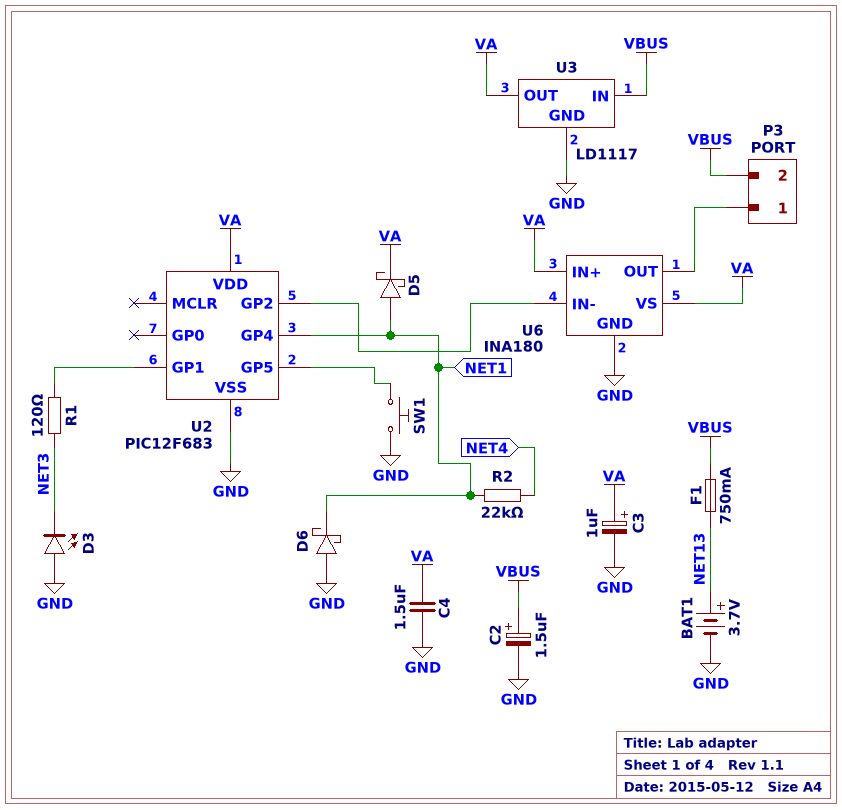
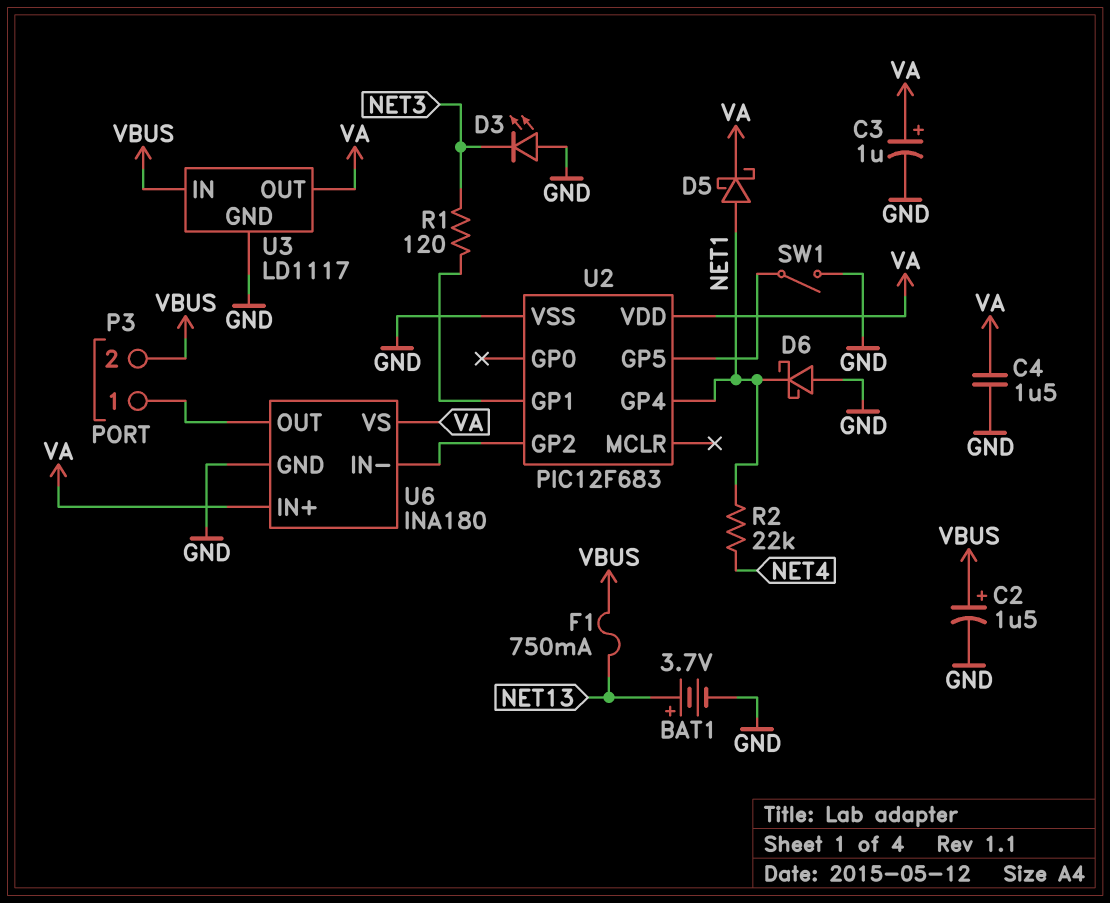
SW1: button (GND, U2/GP5) -> switch (GND, U2/GP5)

